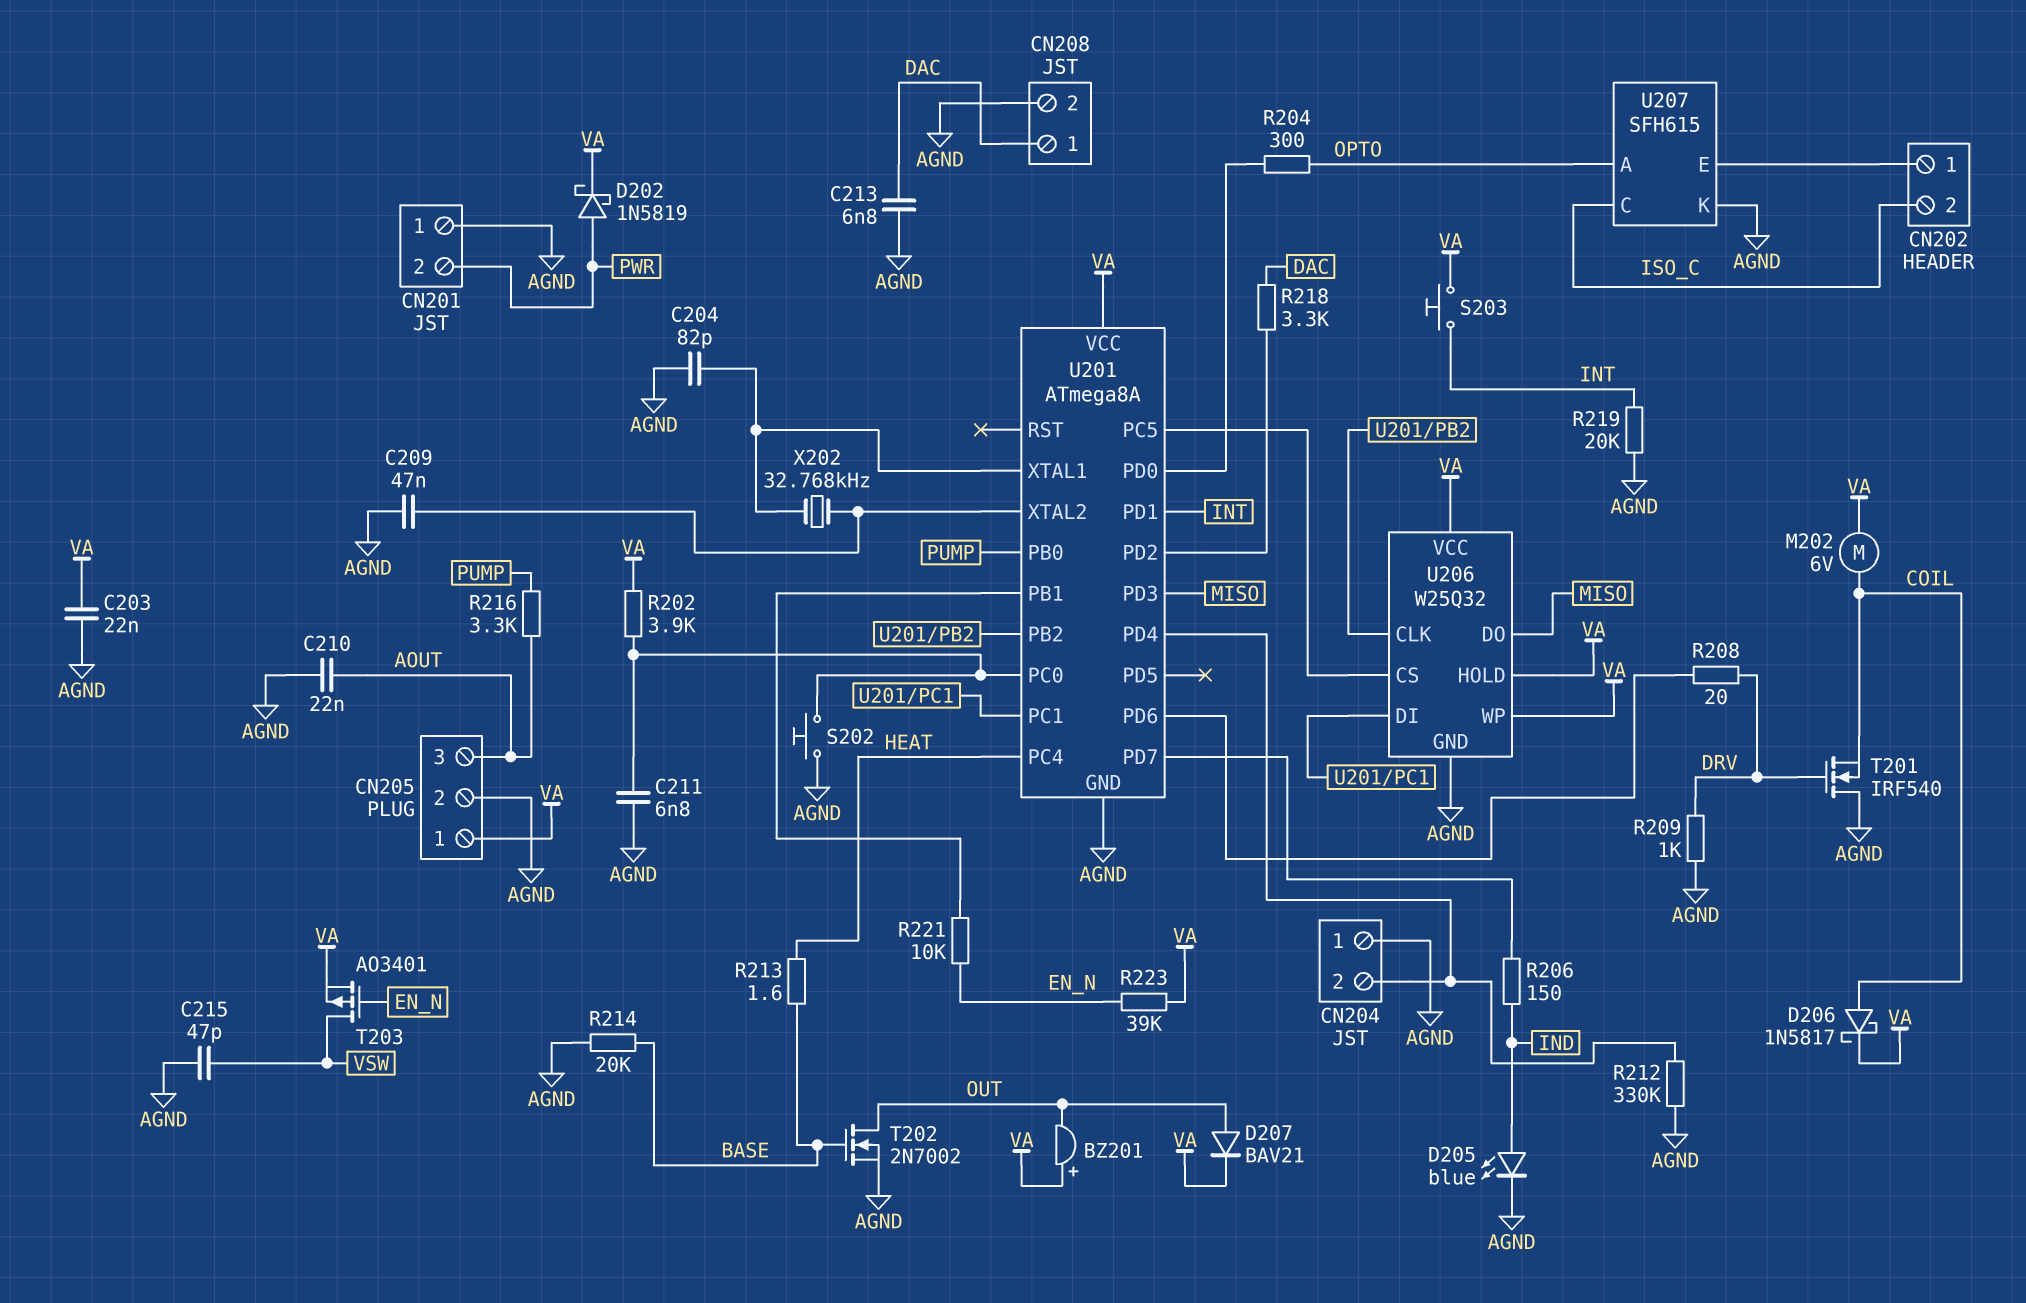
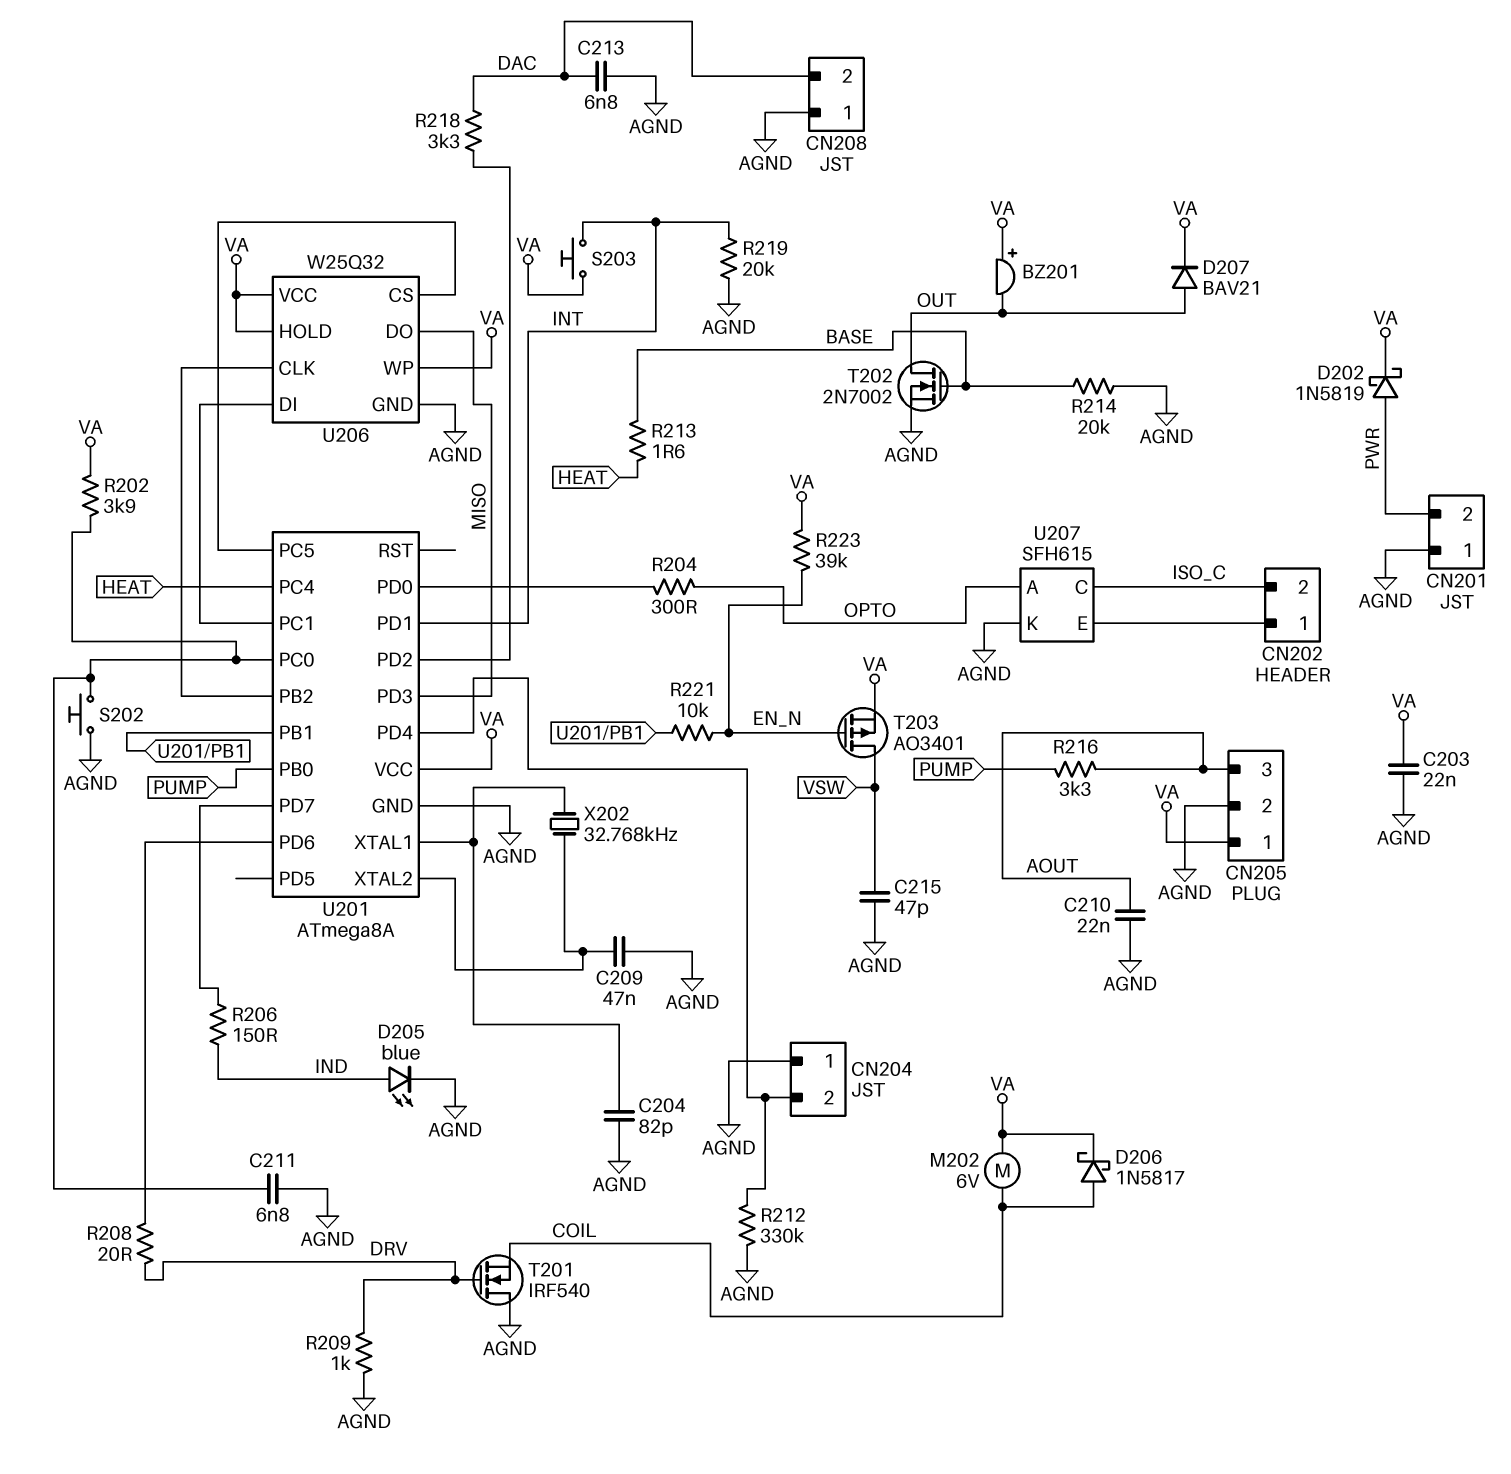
CN208 pin 1: DAC -> AGND
CN208 pin 2: AGND -> DAC

